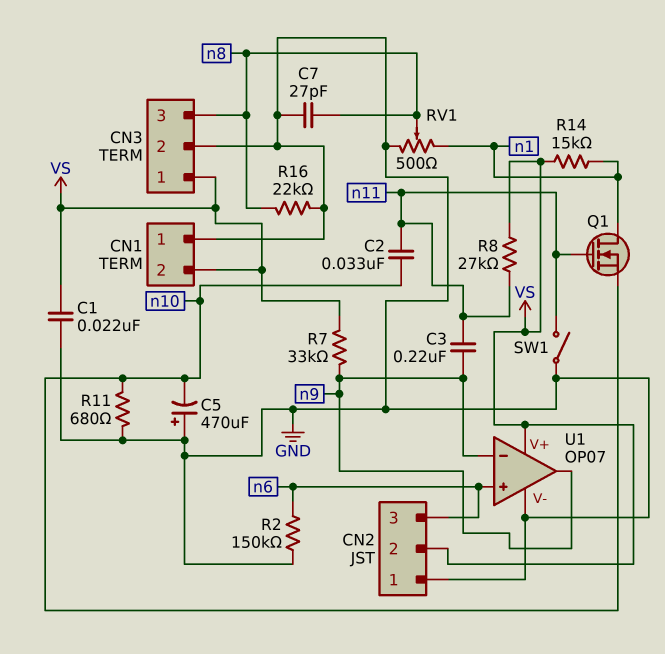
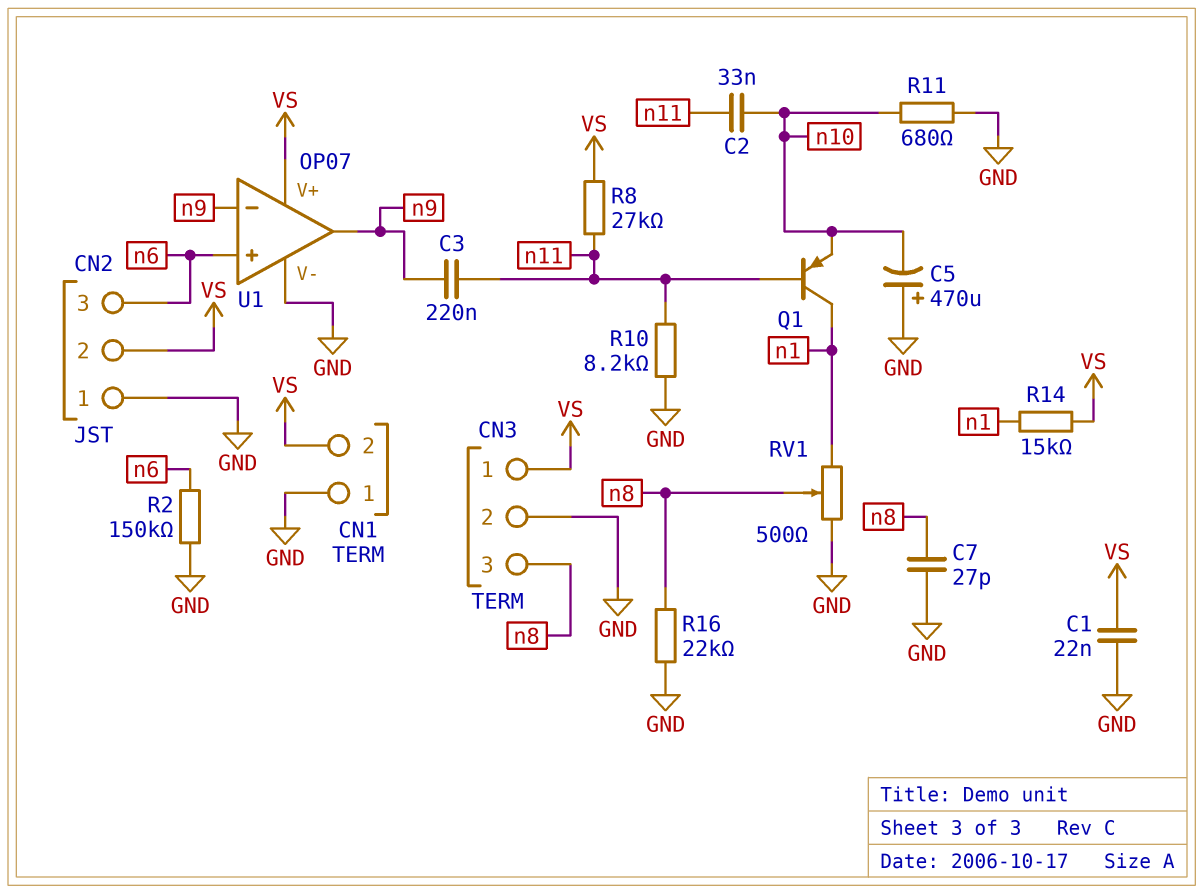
Q1: NMOS (G n11, D n1, S n10) -> PNP (B n11, C n1, E n10)
R7: 33k (VS, n9) -> none
R10: none -> 8.2k (GND, n11)
SW1: switch (GND, n11) -> none

